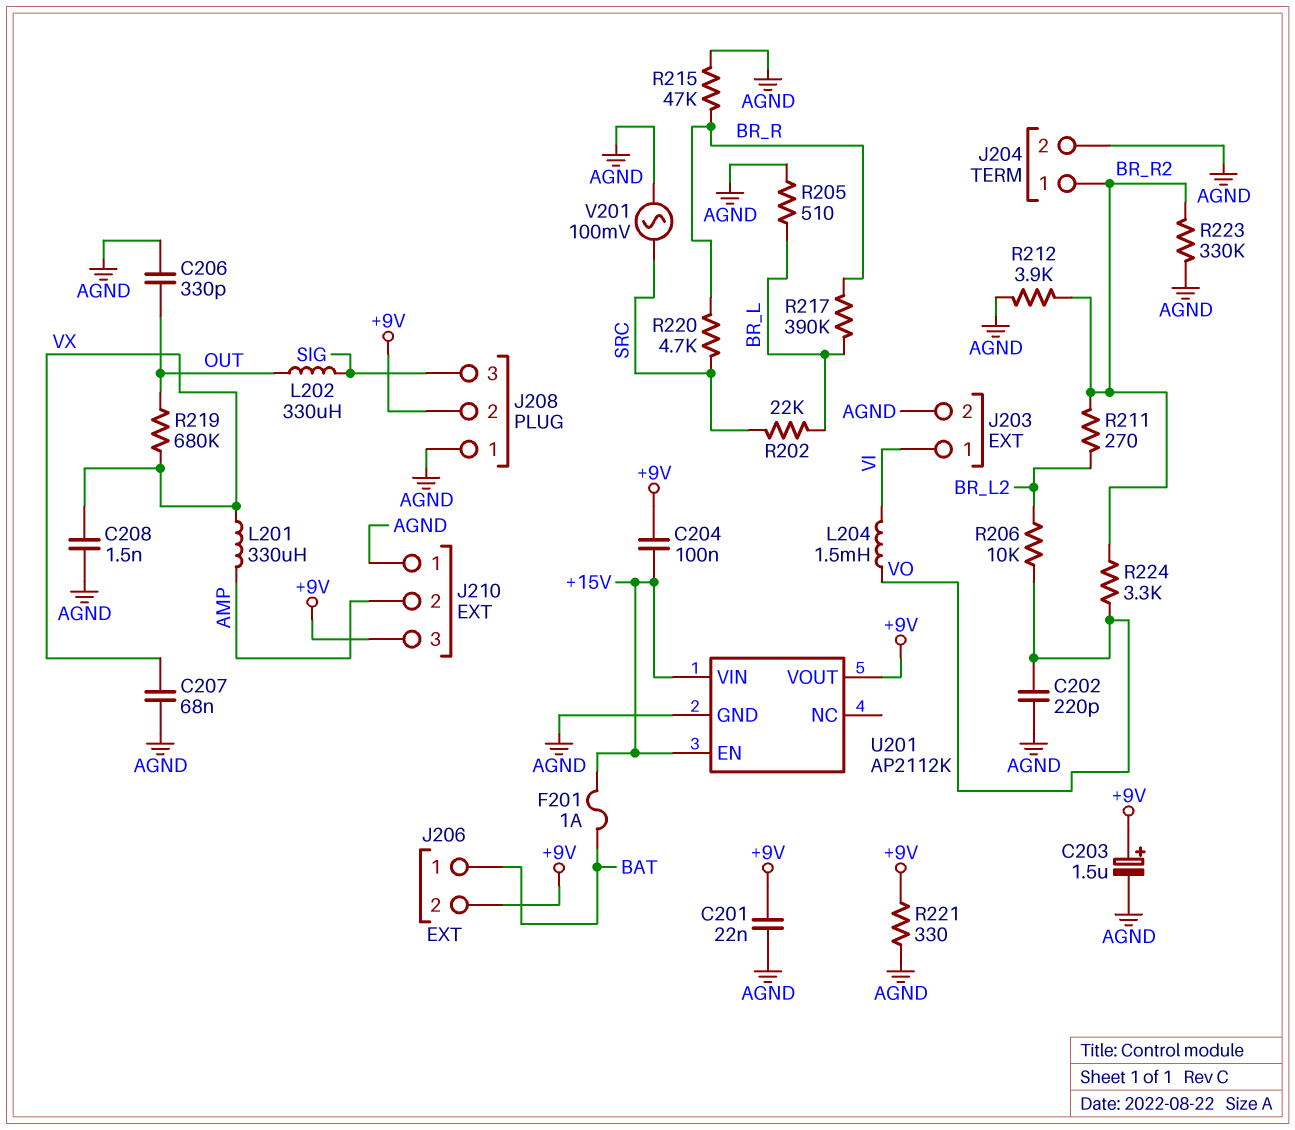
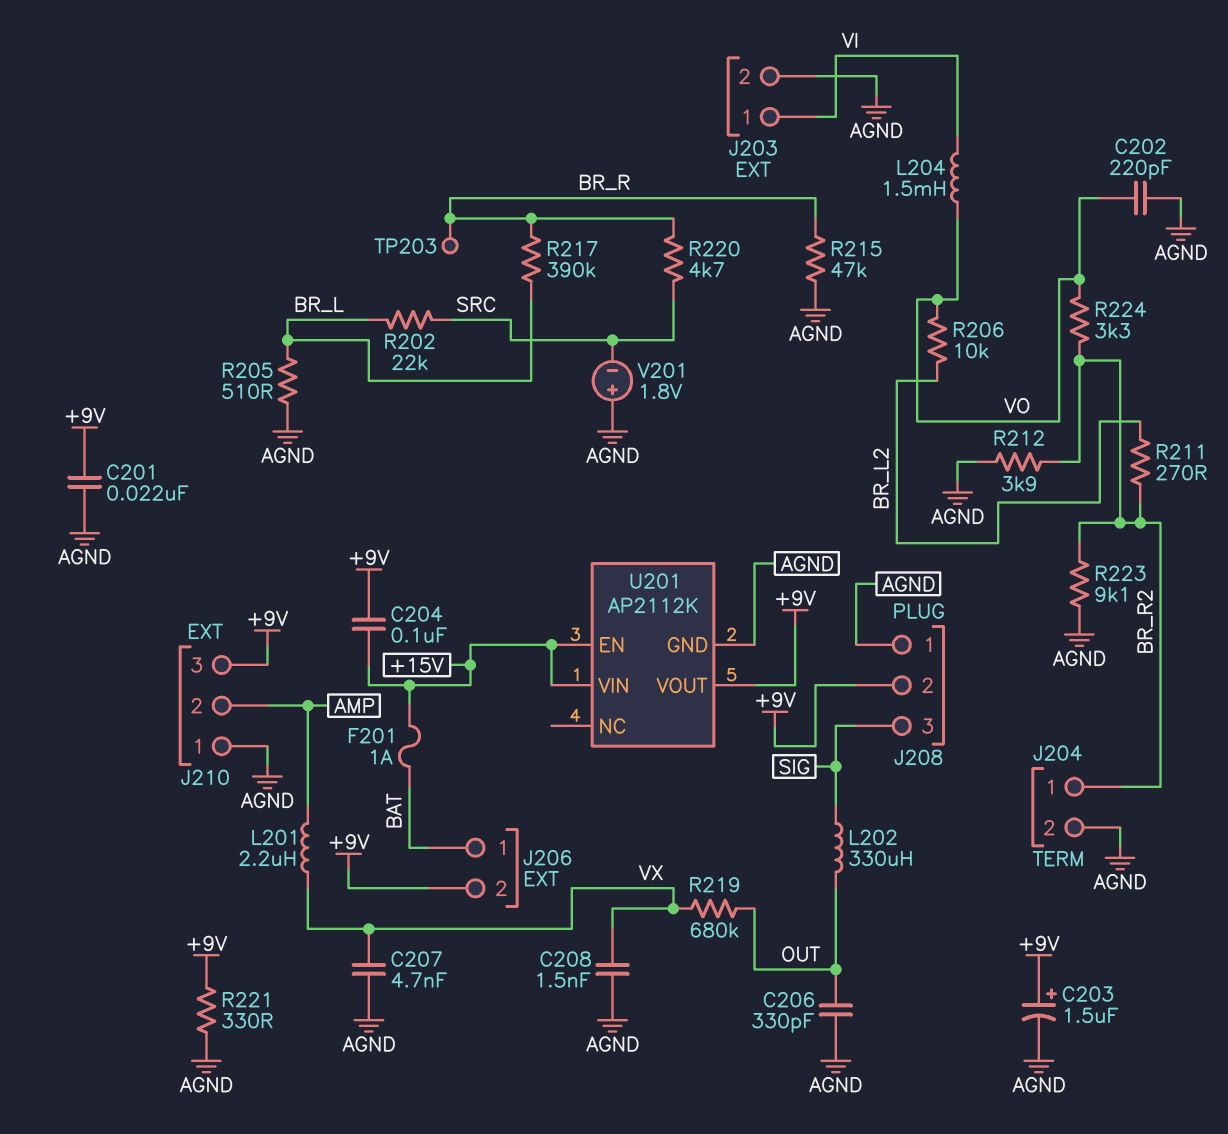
C207: 68nF (AGND, VX) -> 4.7nF (AGND, VX)
L201: 330uH (AMP, VX) -> 2.2uH (AMP, VX)
R223: 330k (AGND, BR_R2) -> 9.1k (AGND, BR_R2)
TP203: none -> test point (BR_R)
V201: AC 100mV (AGND, SRC) -> 1.8V (plus AGND, minus SRC)

